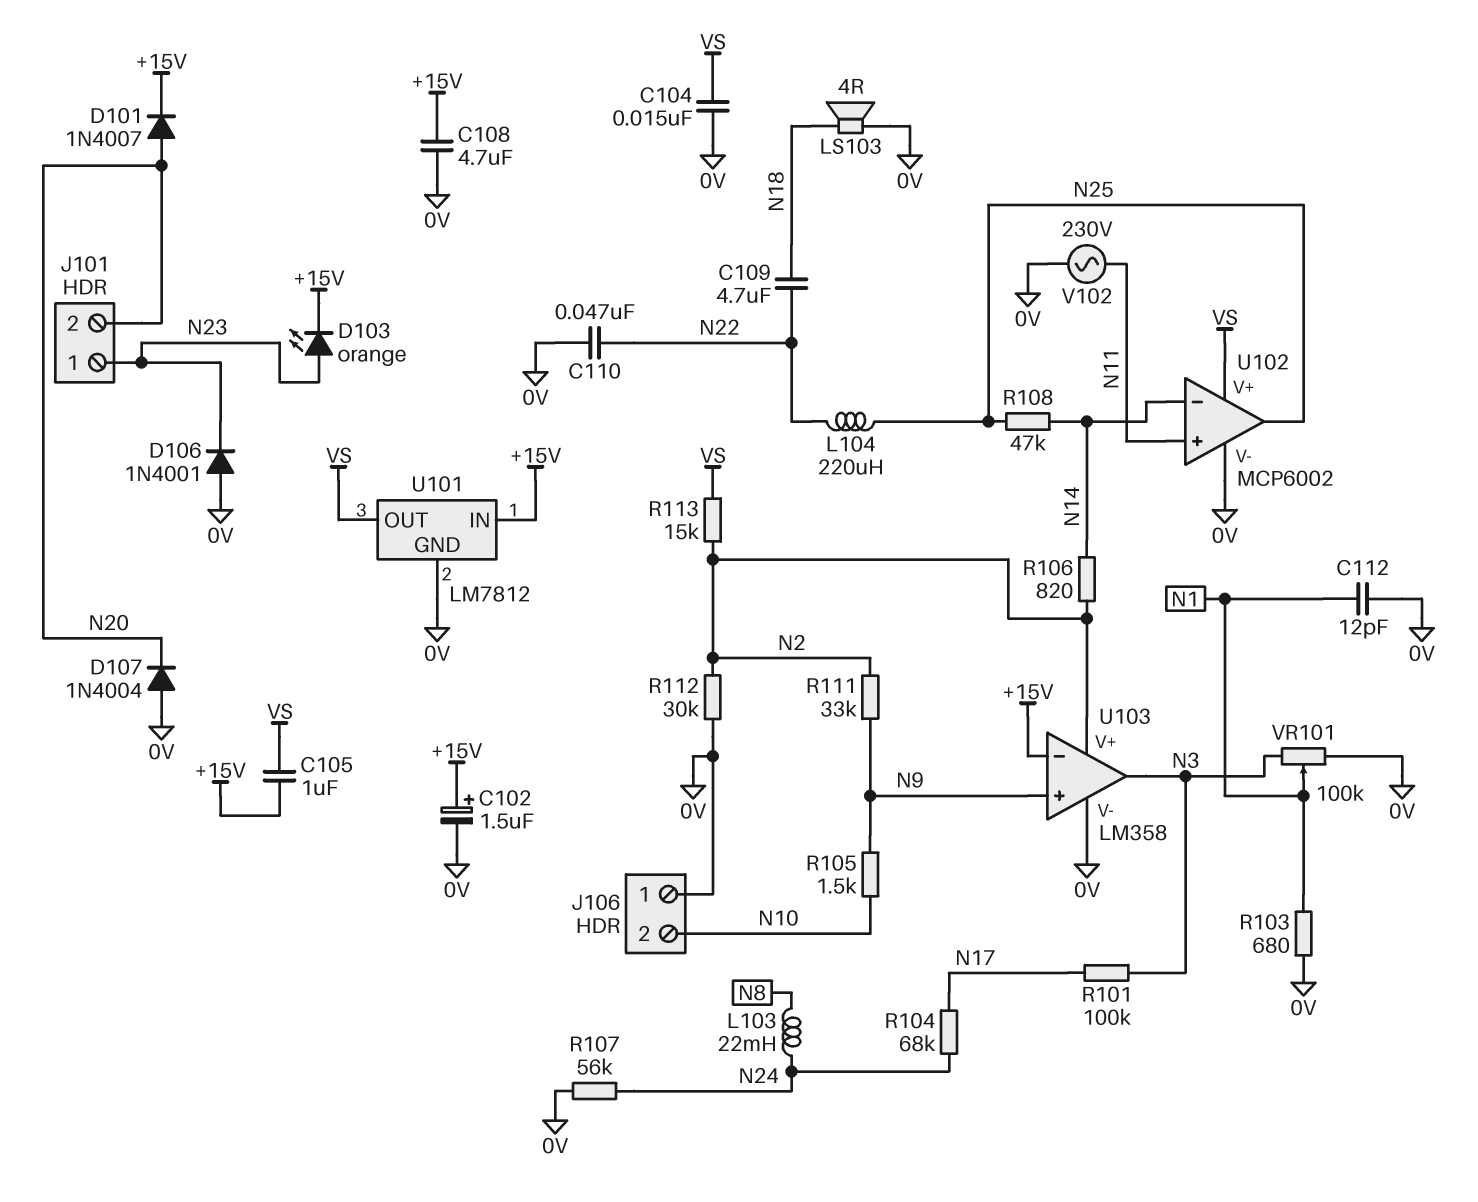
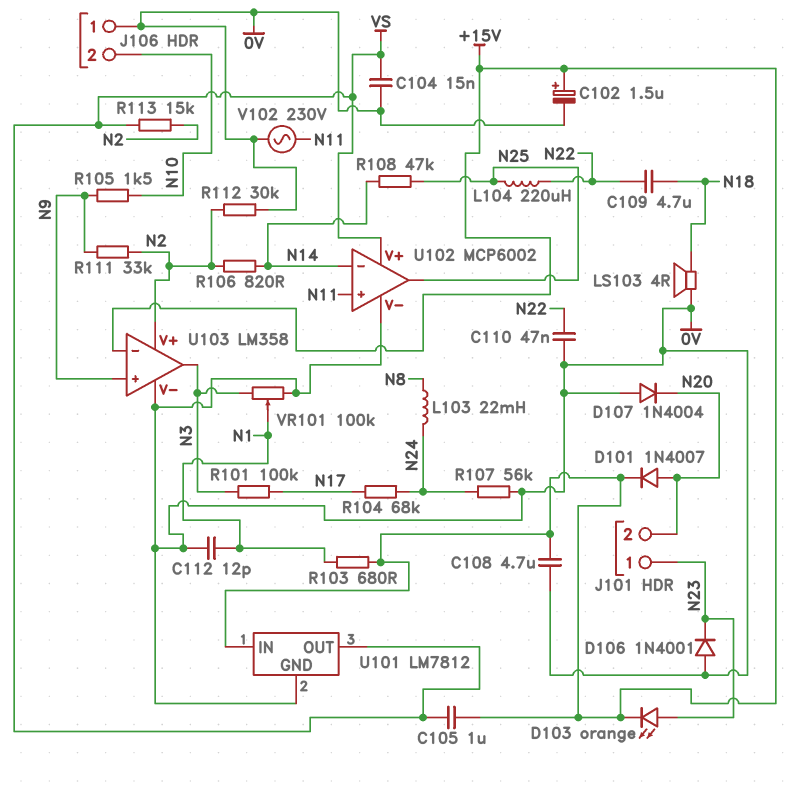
R103: 680 (0V, N1) -> 680 (+15V, N1)

